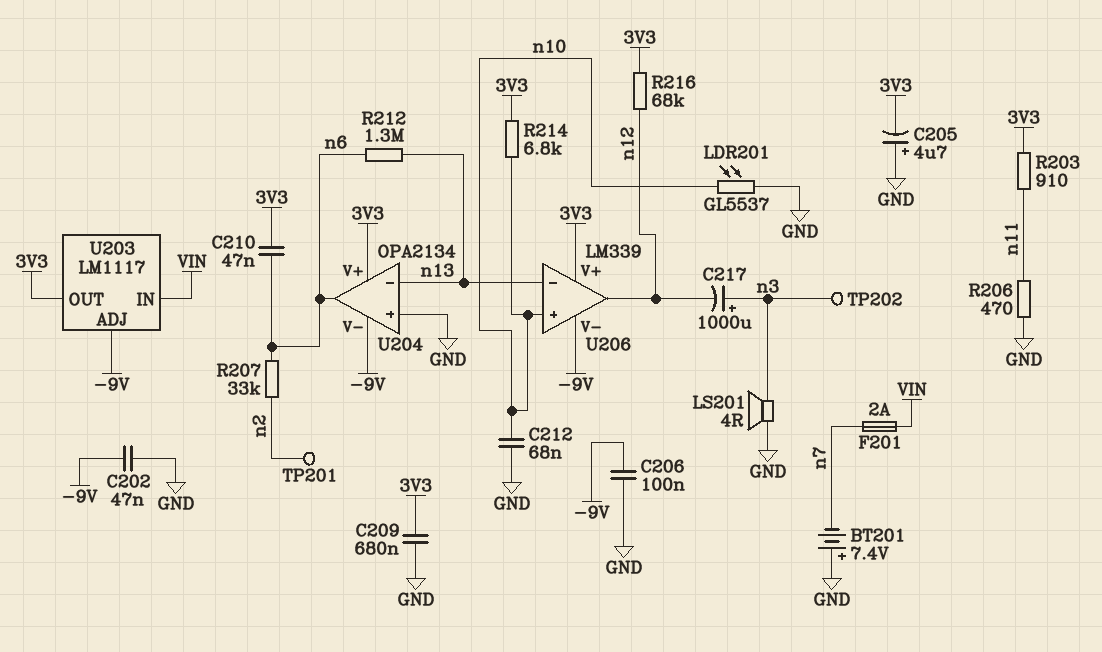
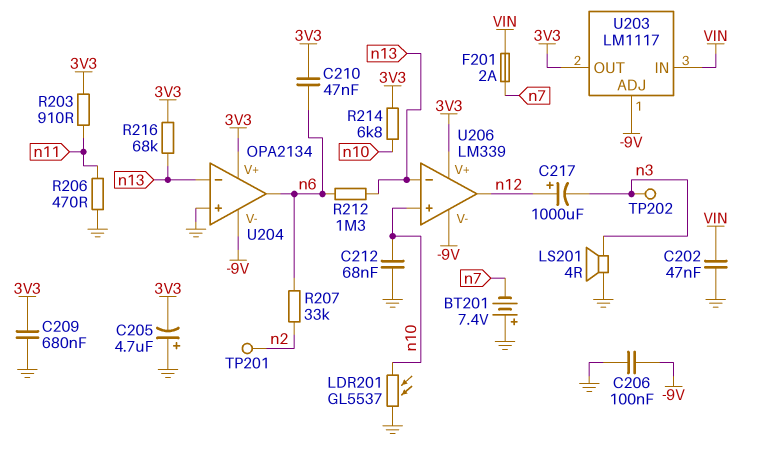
C202: 47nF (-9V, GND) -> 47nF (GND, VIN)
C217: 1000uF (plus n3, minus n12) -> 1000uF (plus n12, minus n3)
R216: 68k (3V3, n12) -> 68k (3V3, n13)

